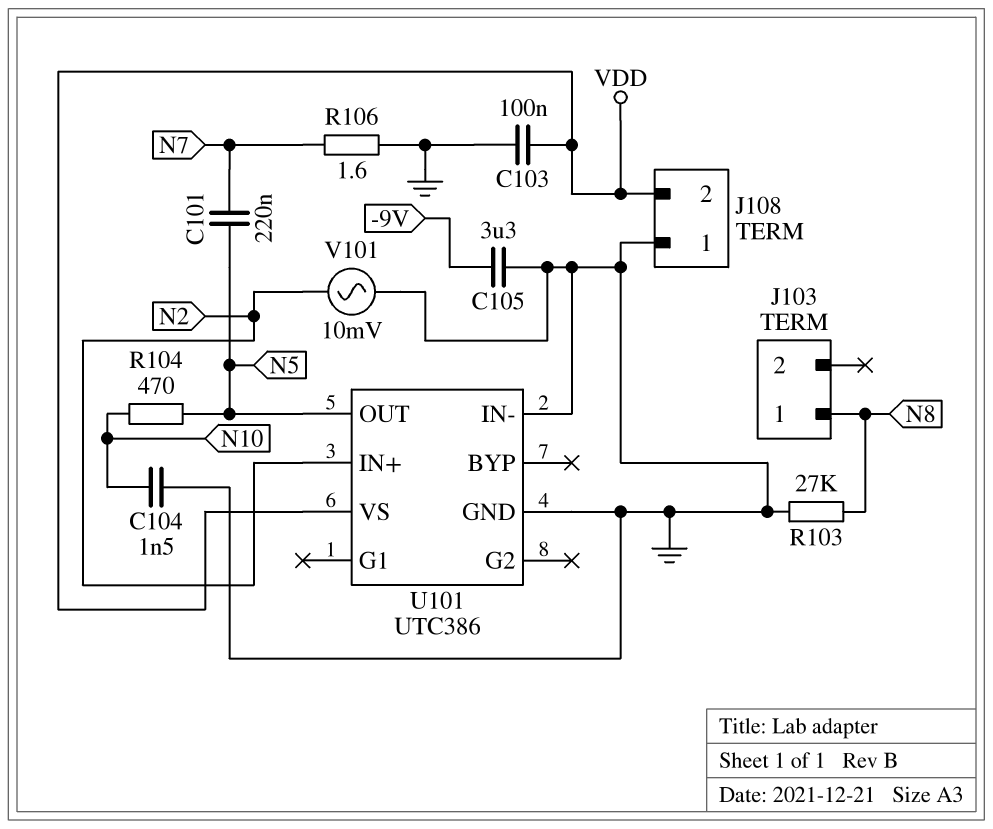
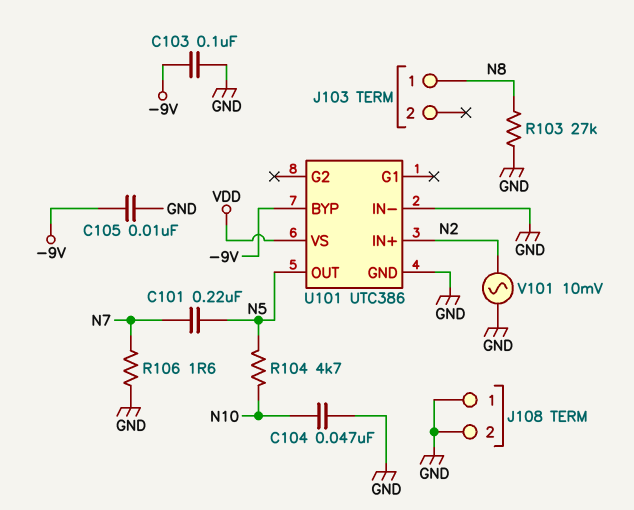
C103: 100nF (GND, VDD) -> 100nF (-9V, GND)
C104: 1.5nF (GND, N10) -> 47nF (GND, N10)
C105: 3.3uF (-9V, GND) -> 10nF (-9V, GND)
J108 pin 2: VDD -> GND
R104: 470 (N5, N10) -> 4.7k (N5, N10)
U101 pin BYP: none -> -9V

